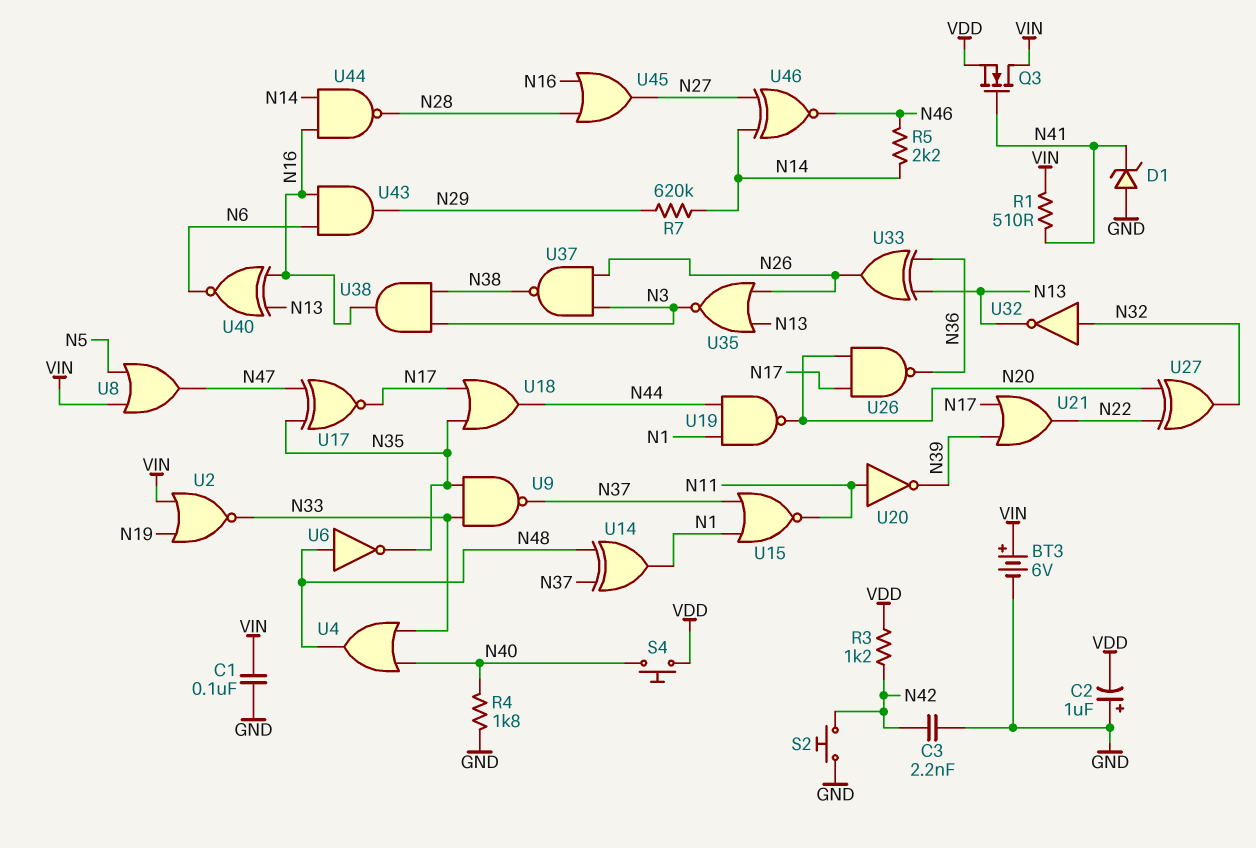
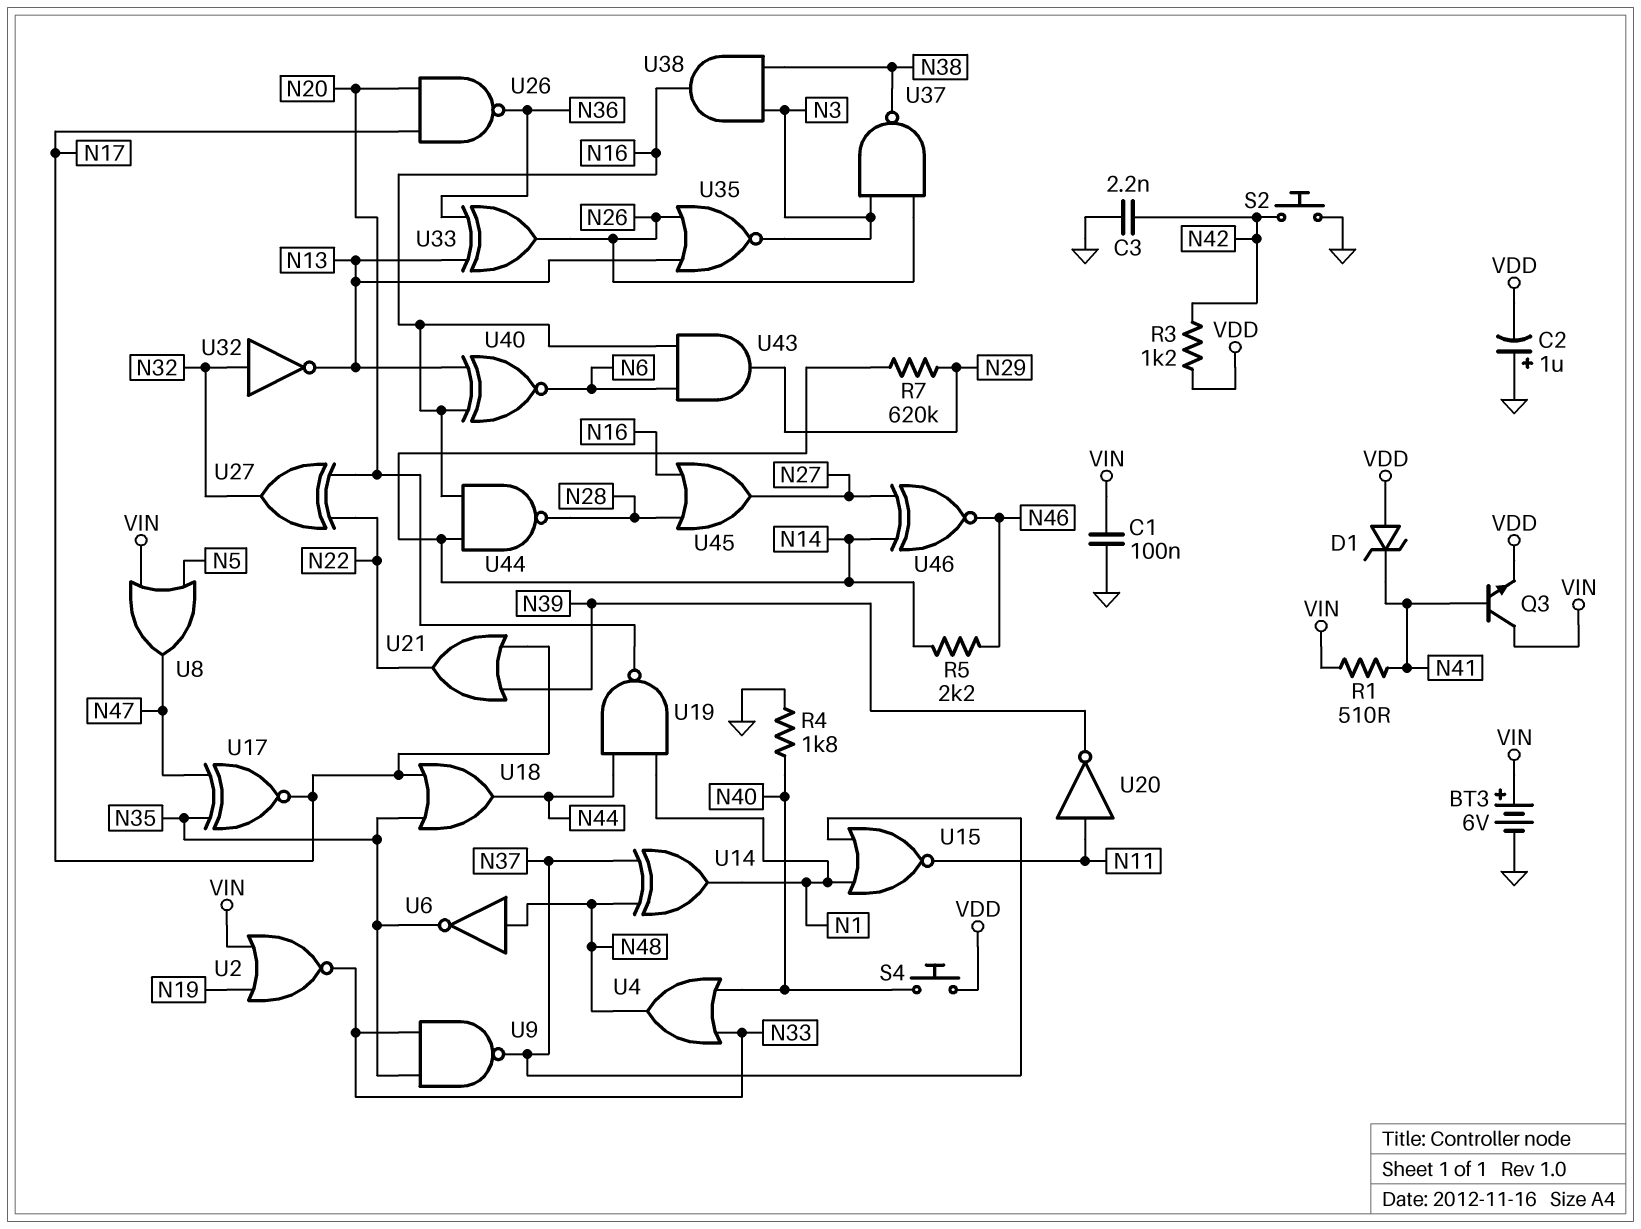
D1: zener (A GND, K N41) -> zener (A VDD, K N41)
Q3: NMOS (G N41, D VIN, S VDD) -> NPN (B N41, C VIN, E VDD)

